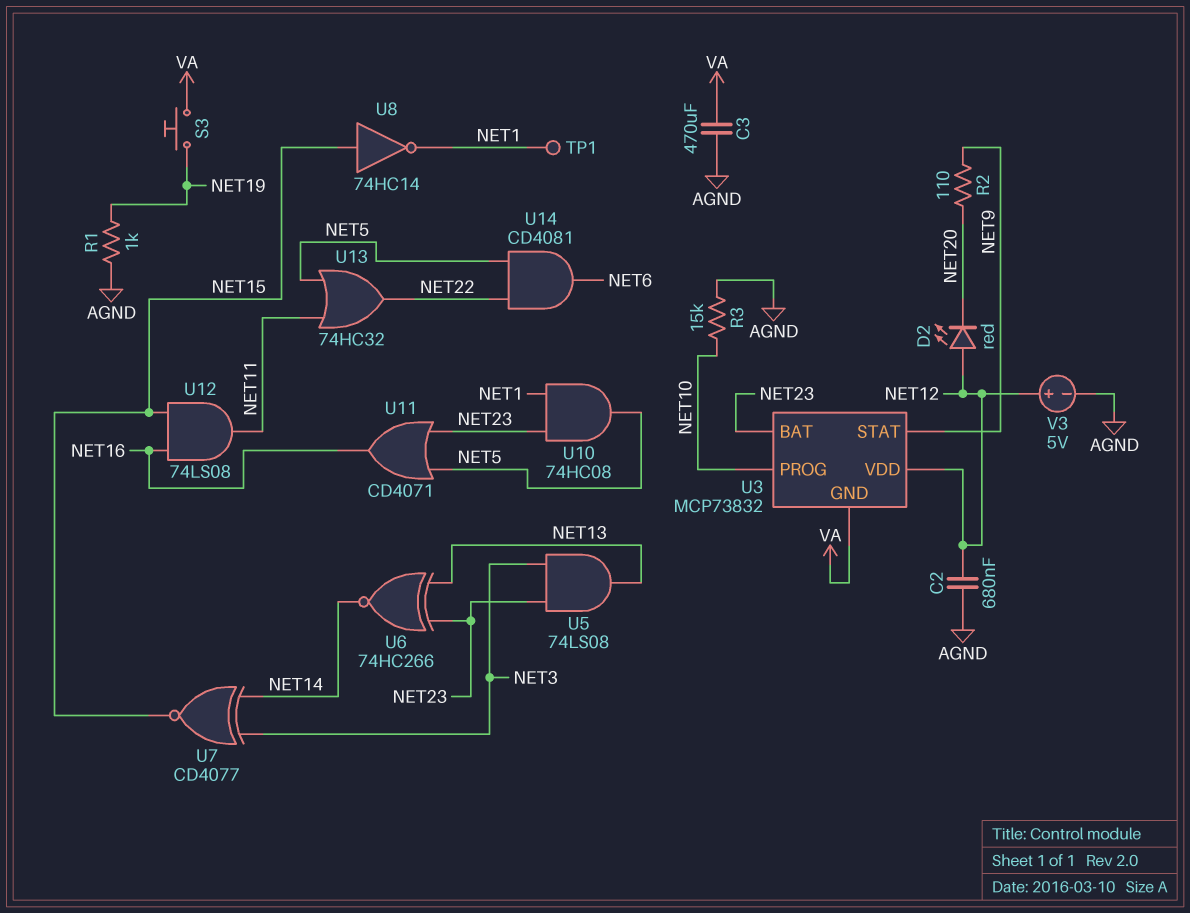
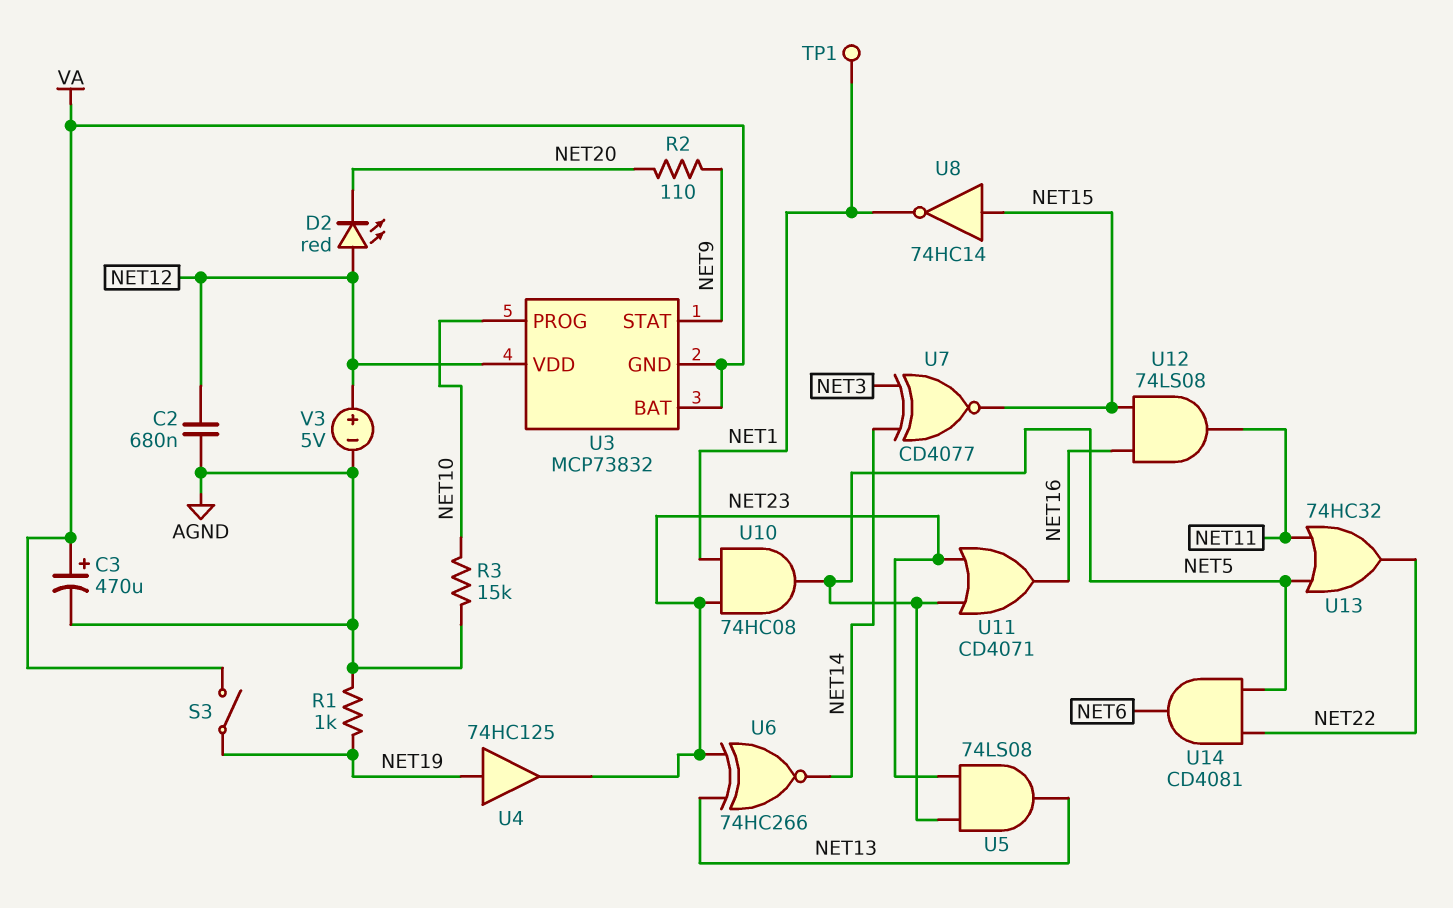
C3: 470uF (AGND, VA) -> 470uF (plus VA, minus AGND)
S3: button (NET19, VA) -> switch (NET19, VA)
U3 pin BAT: NET23 -> VA
U4: none -> buffer 74HC125 (in NET19, out NET23)
U5: AND 74LS08 (in NET3, in NET23, out NET13) -> AND 74LS08 (in NET5, in NET23, out NET13)

